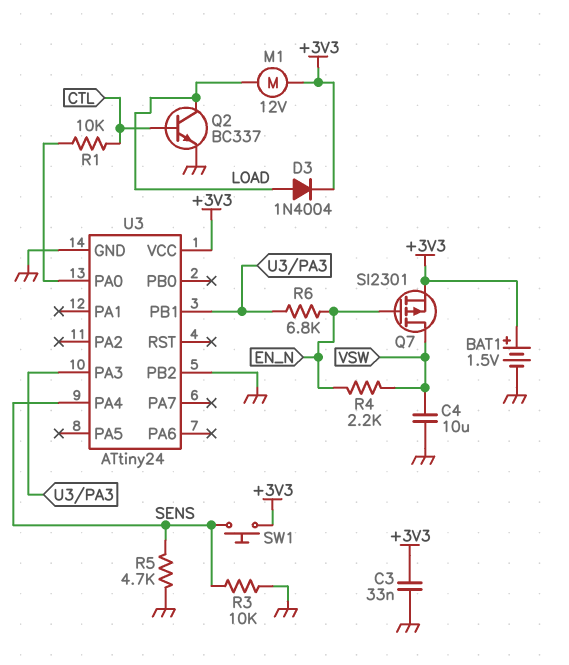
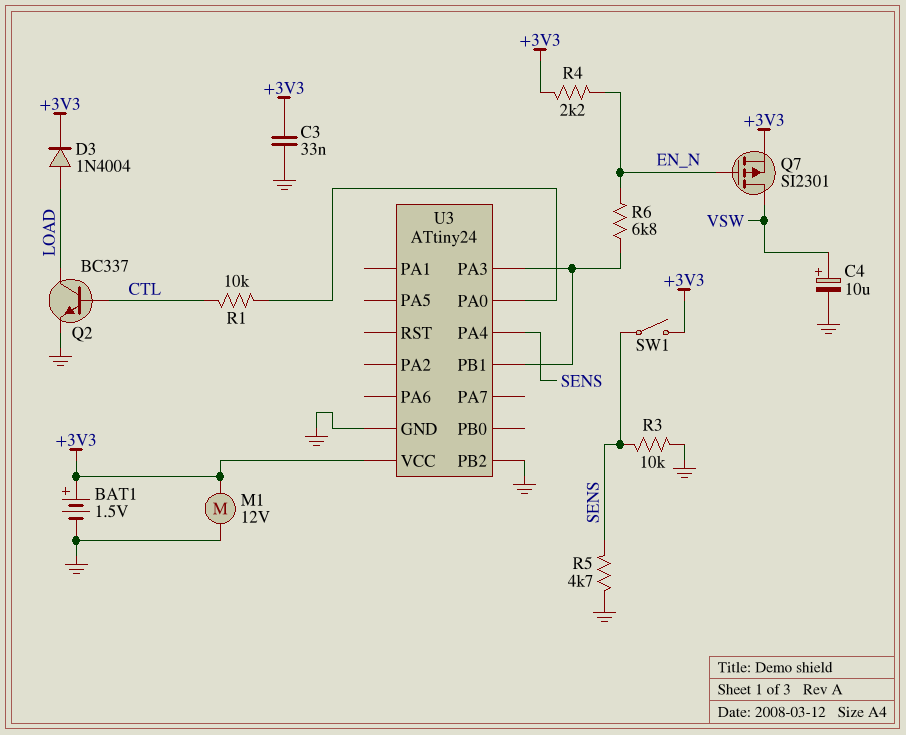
C4: 10uF (GND, VSW) -> 10uF (plus VSW, minus GND)
M1: motor 12V (+3V3, LOAD) -> motor 12V (+3V3, GND)
R4: 2.2k (EN_N, VSW) -> 2.2k (+3V3, EN_N)
SW1: button (+3V3, SENS) -> switch (+3V3, SENS)

